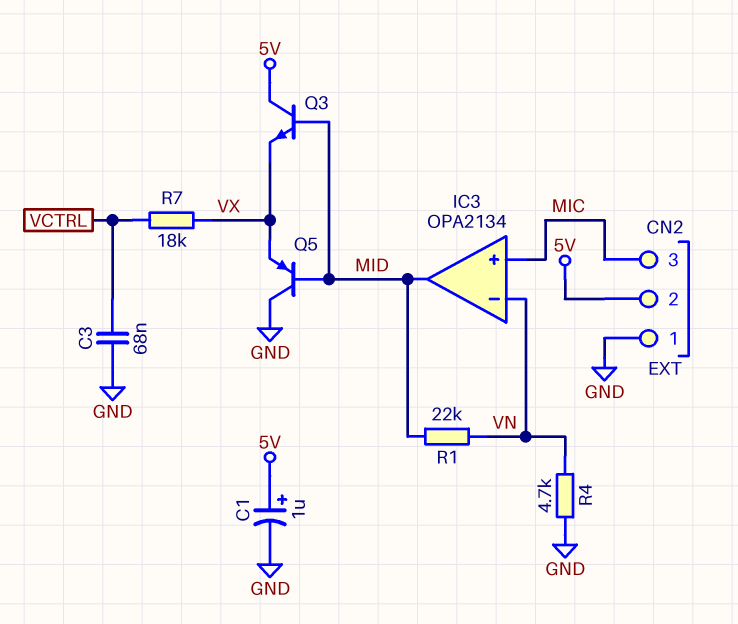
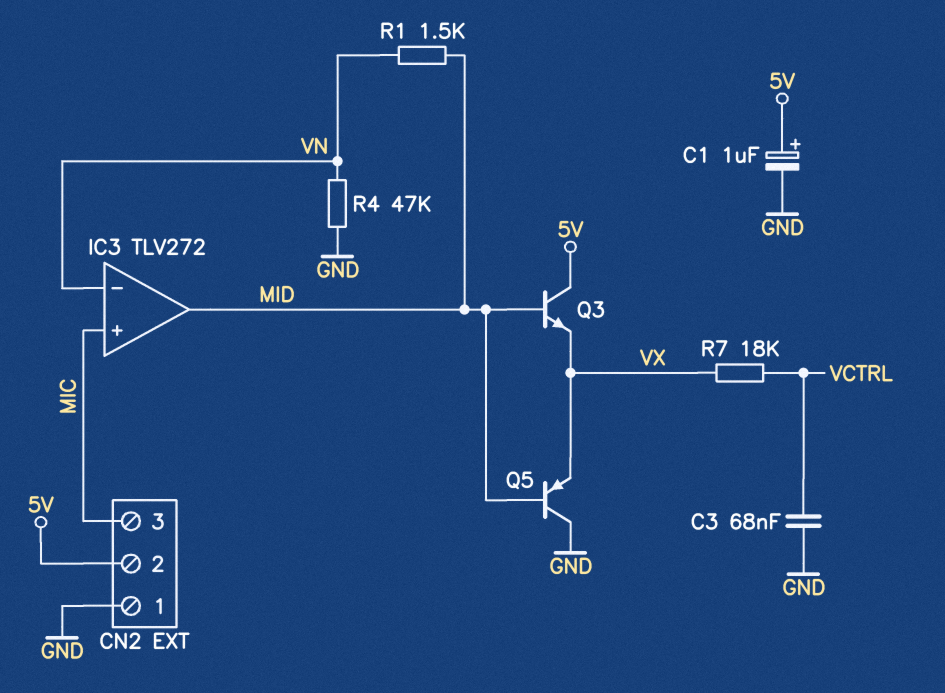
IC3: OPA2134 -> TLV272
R1: 22k (MID, VN) -> 1.5k (MID, VN)
R4: 4.7k (GND, VN) -> 47k (GND, VN)

